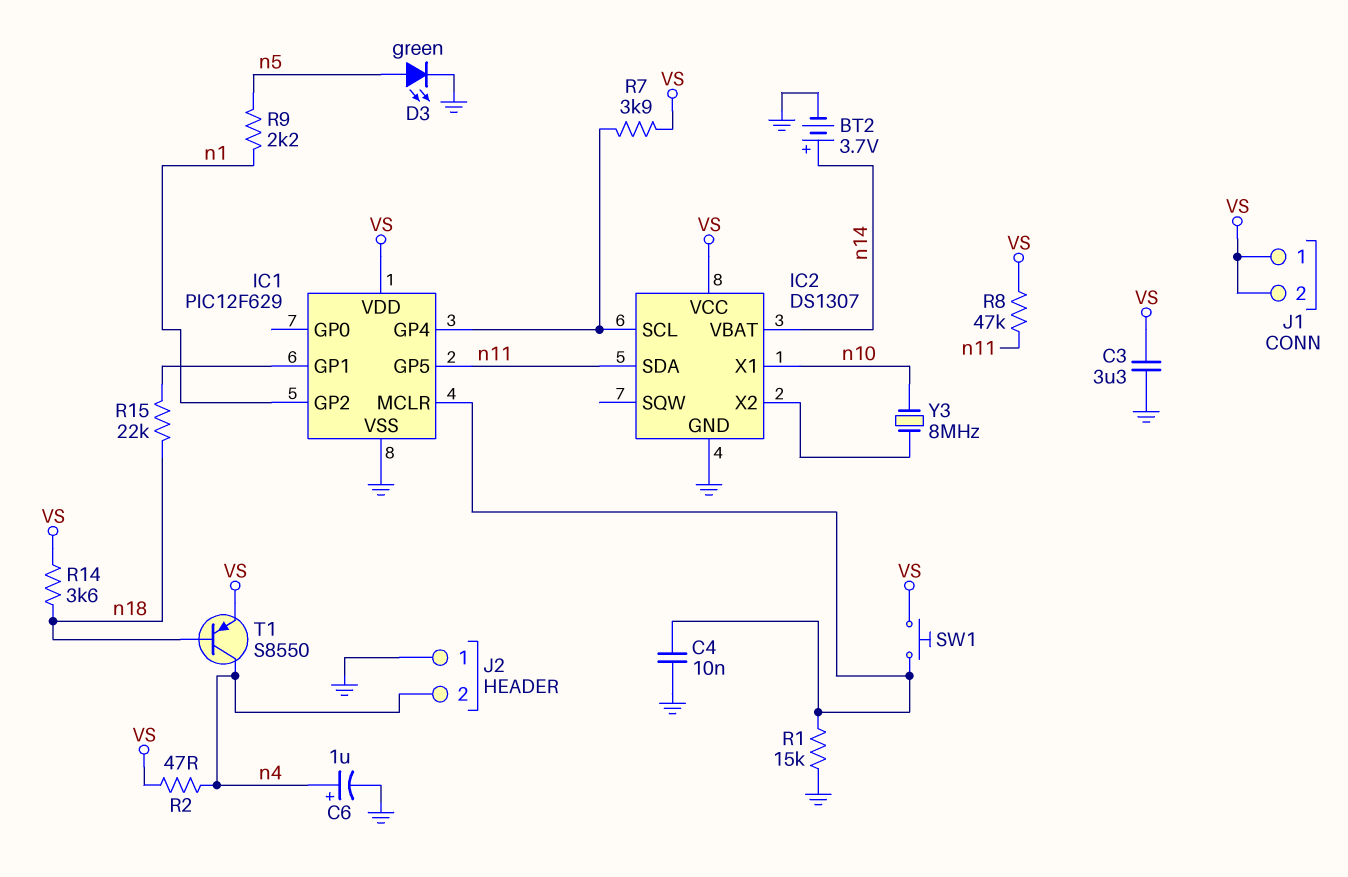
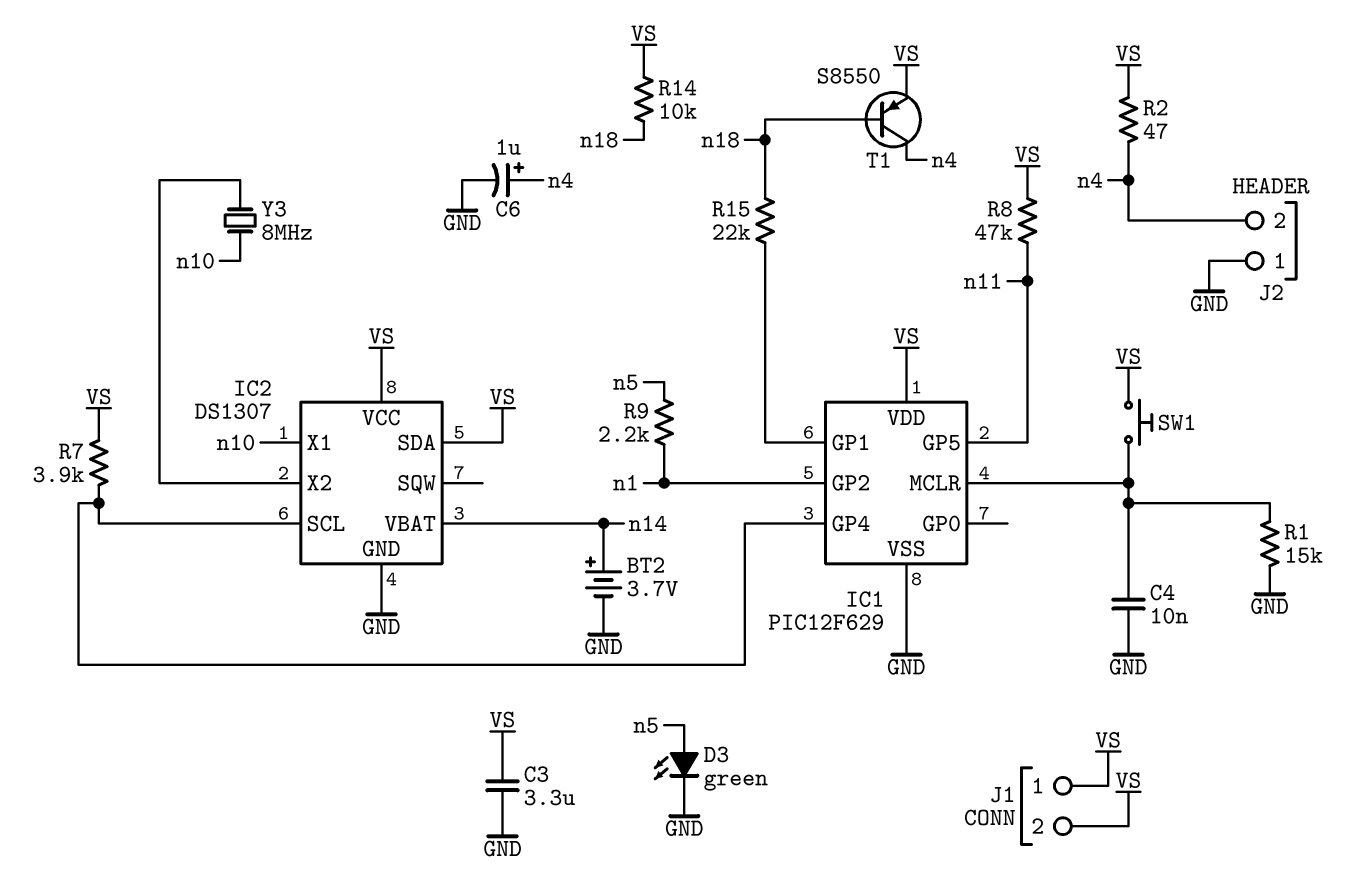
IC2 pin SDA: n11 -> VS
R14: 3.6k (VS, n18) -> 10k (VS, n18)

